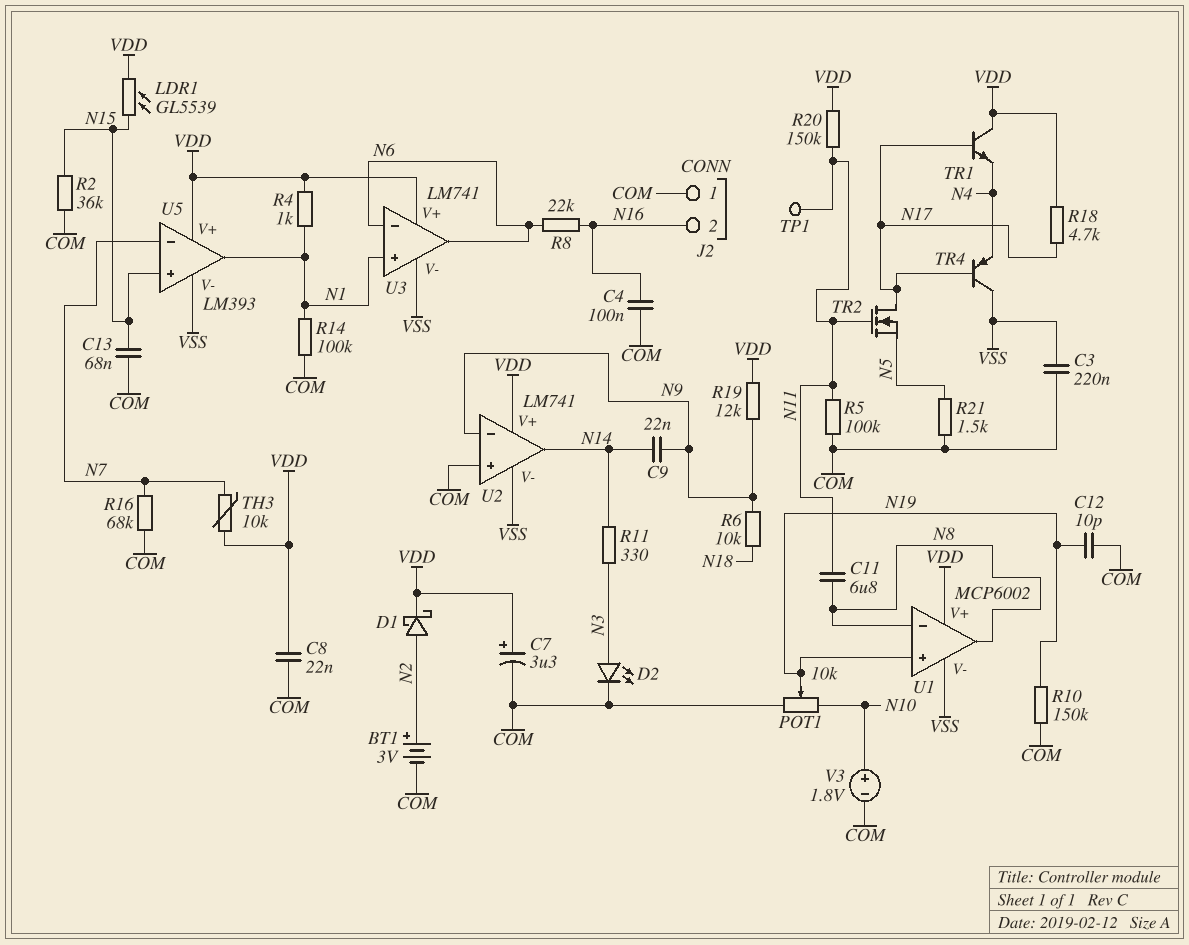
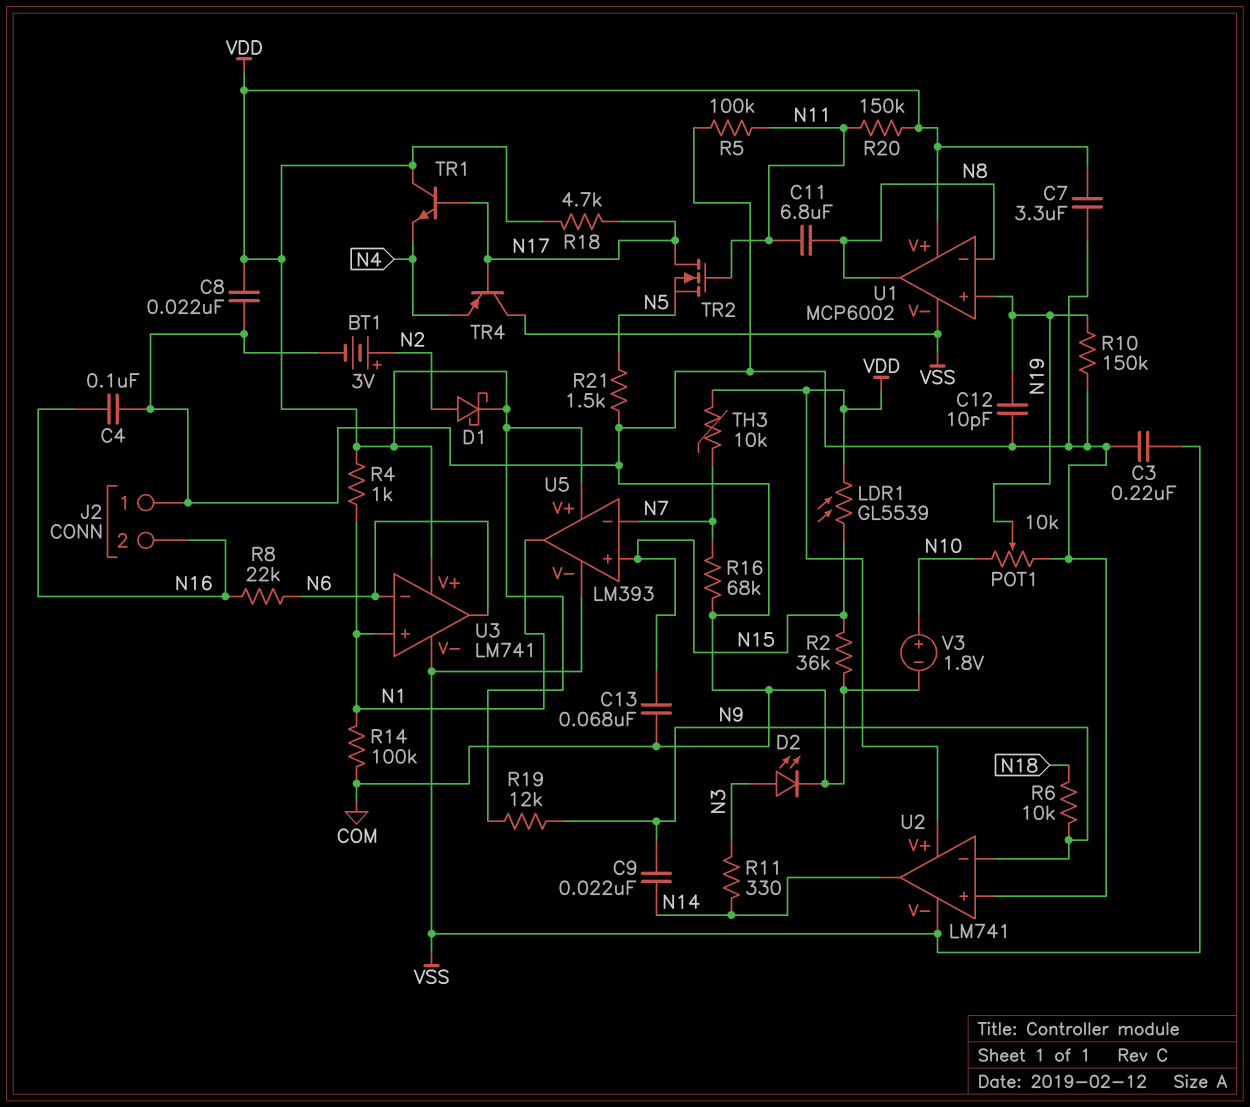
C7: 3.3uF (plus VDD, minus COM) -> 3.3uF (COM, VDD)
TP1: test point (N11) -> none

